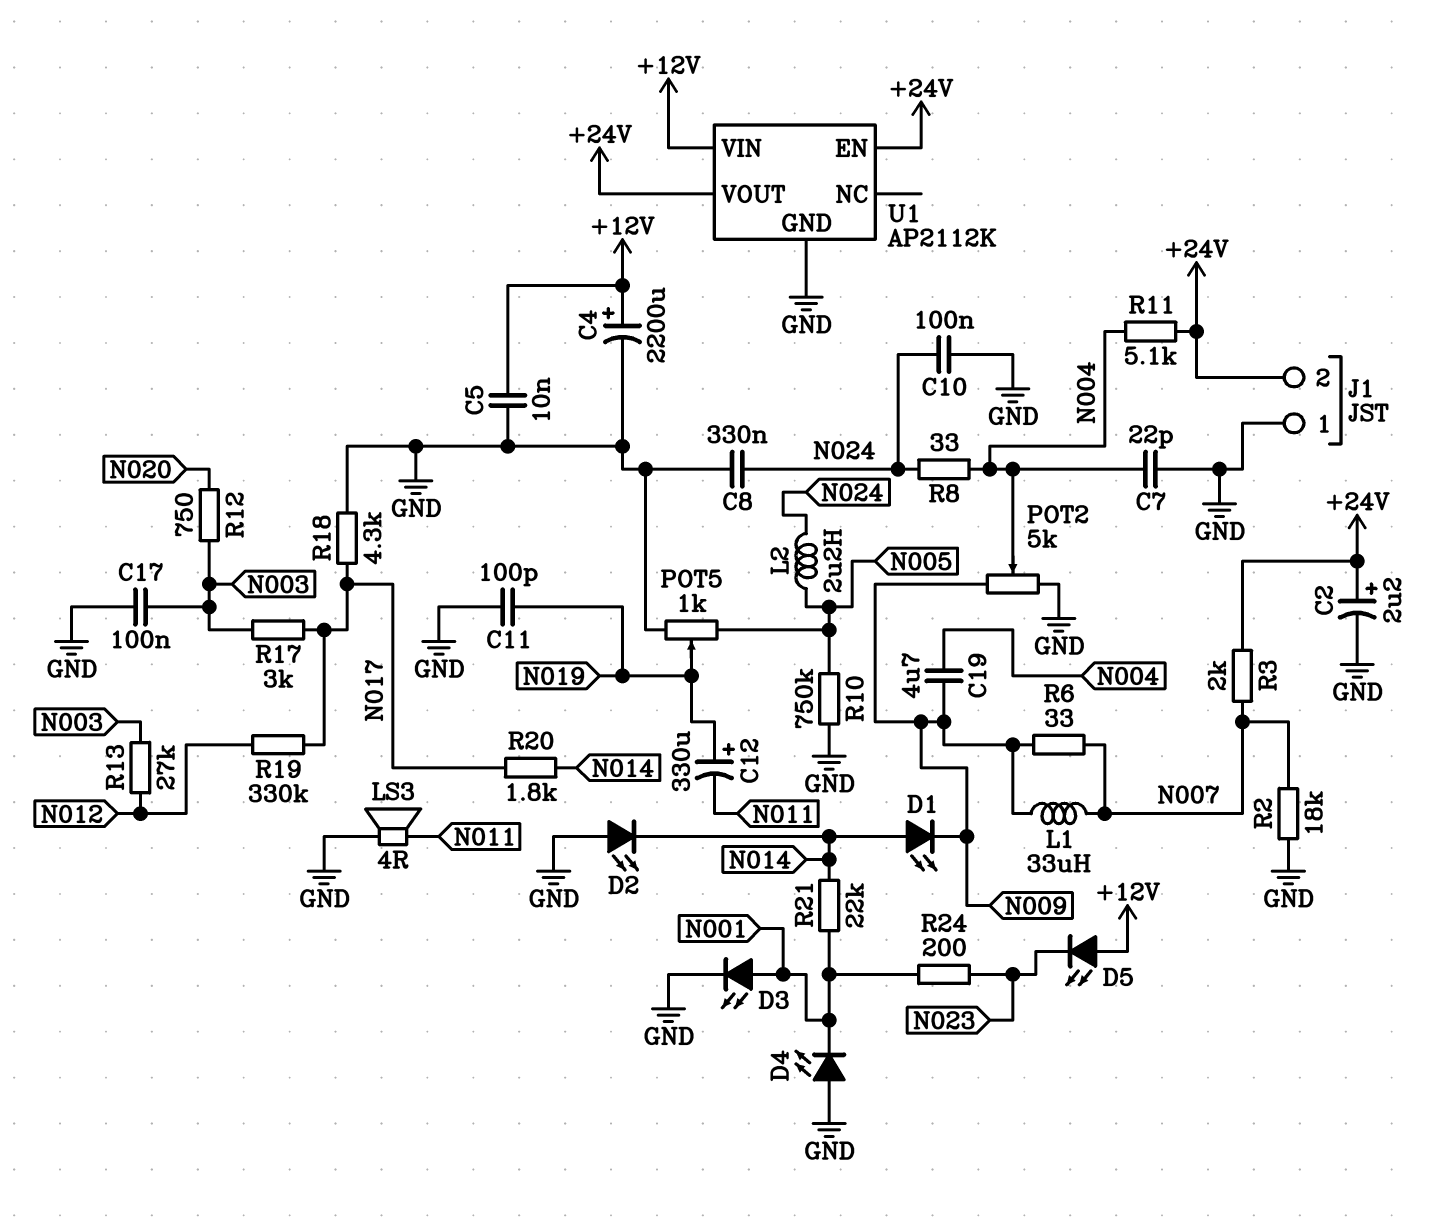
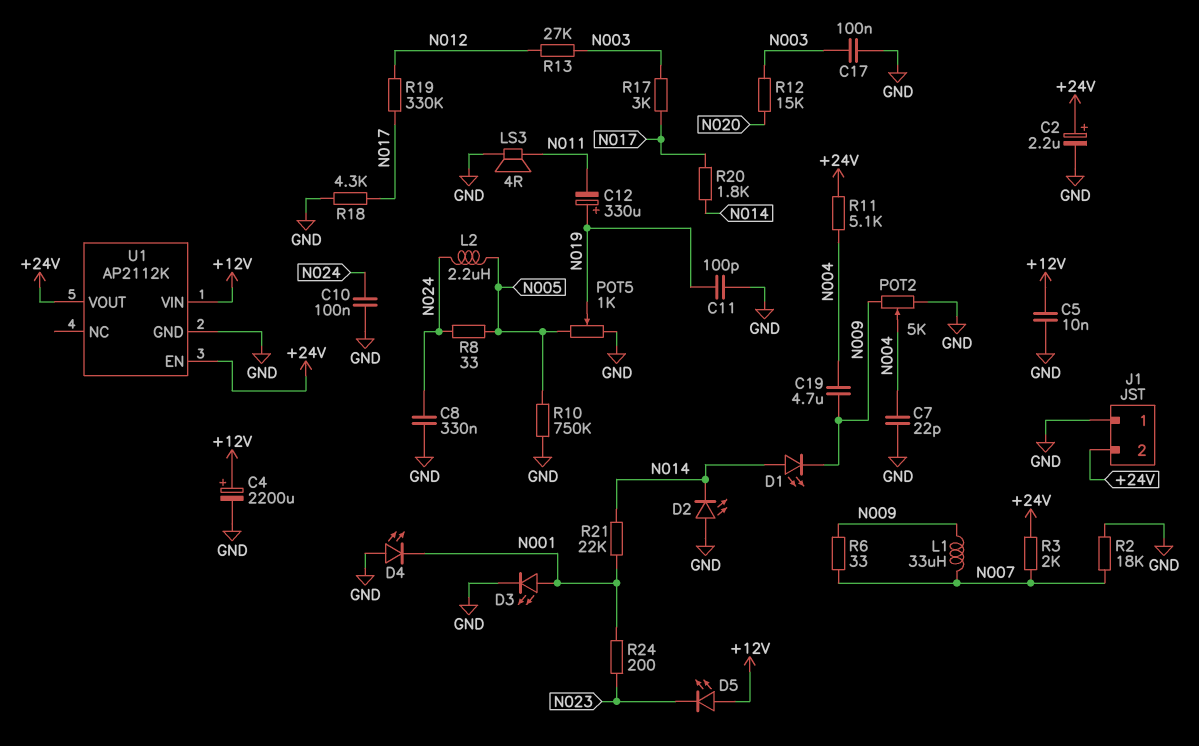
R8: 33 (N004, N024) -> 33 (N005, N024)
R12: 750 (N003, N020) -> 15k (N003, N020)

